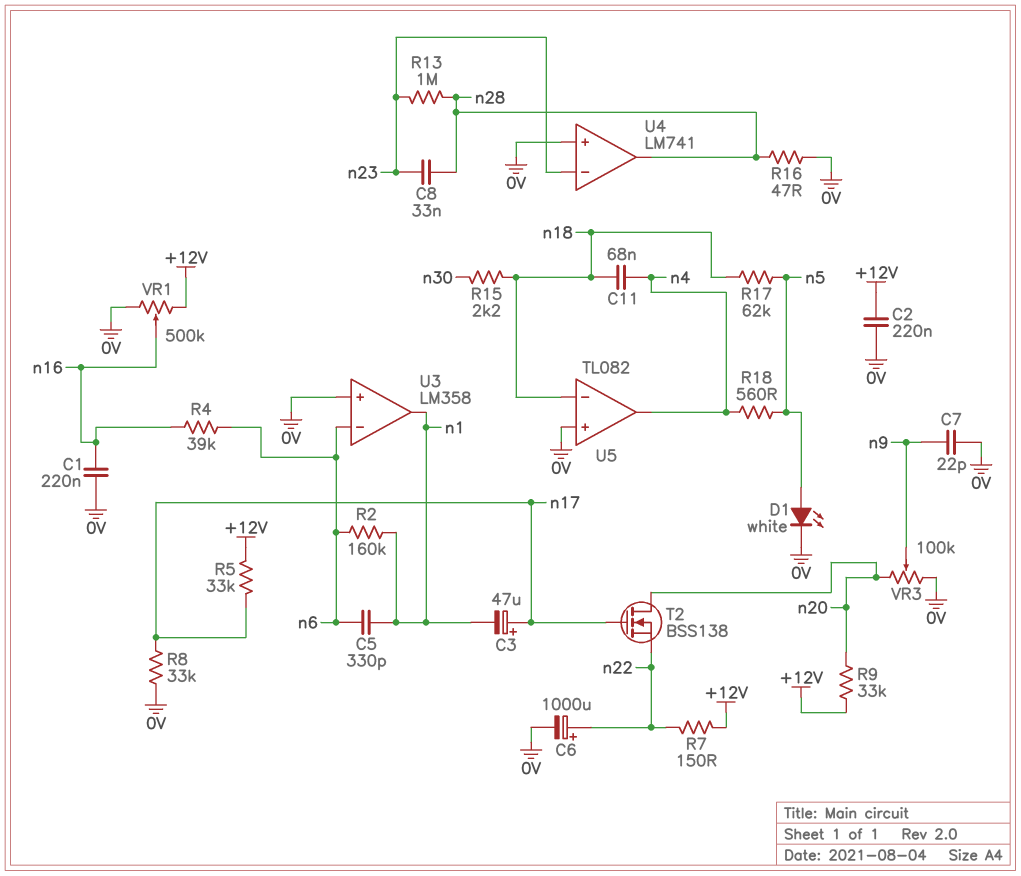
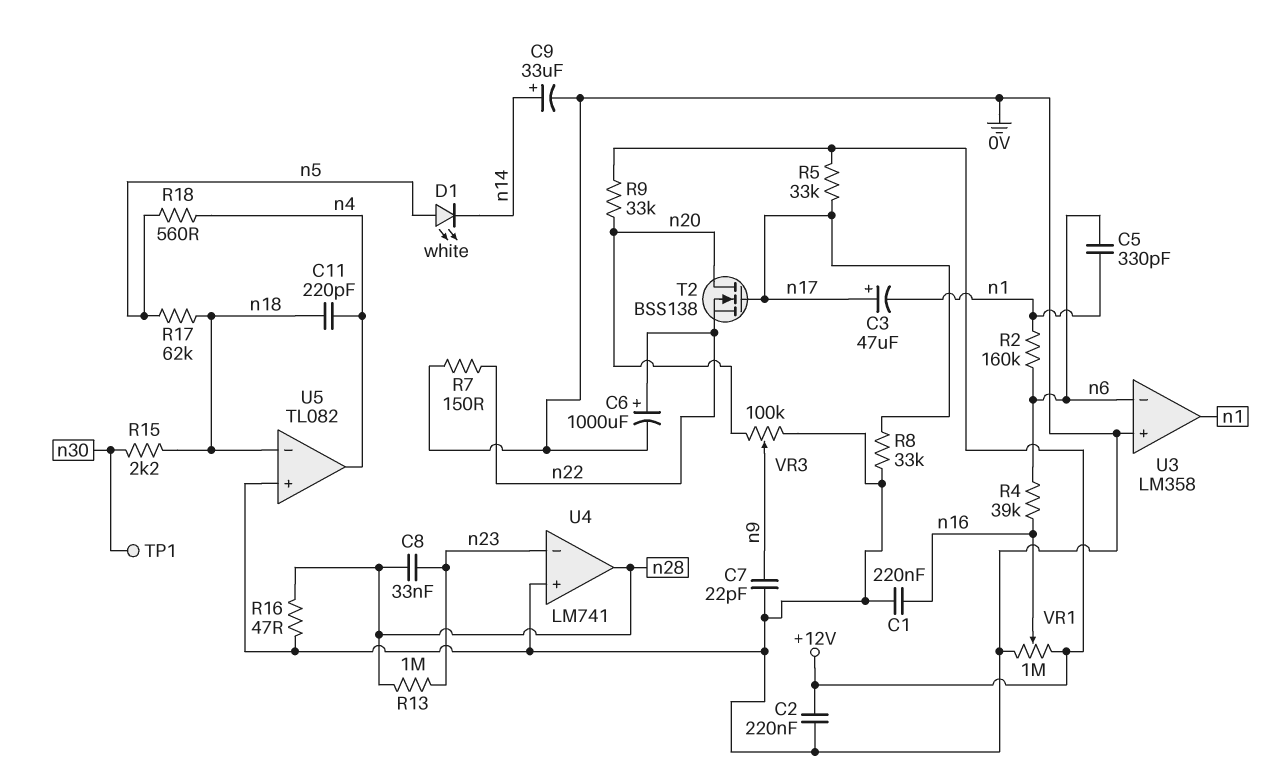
C9: none -> 33uF (plus n14, minus 0V)
C11: 68nF (n4, n18) -> 220pF (n4, n18)
D1: LED white (A n5, K 0V) -> LED white (A n5, K n14)
R7: 150 (+12V, n22) -> 150 (0V, n22)
TP1: none -> test point (n30)
VR1: 500k (+12V, 0V, wiper n16) -> 1M (+12V, 0V, wiper n16)

